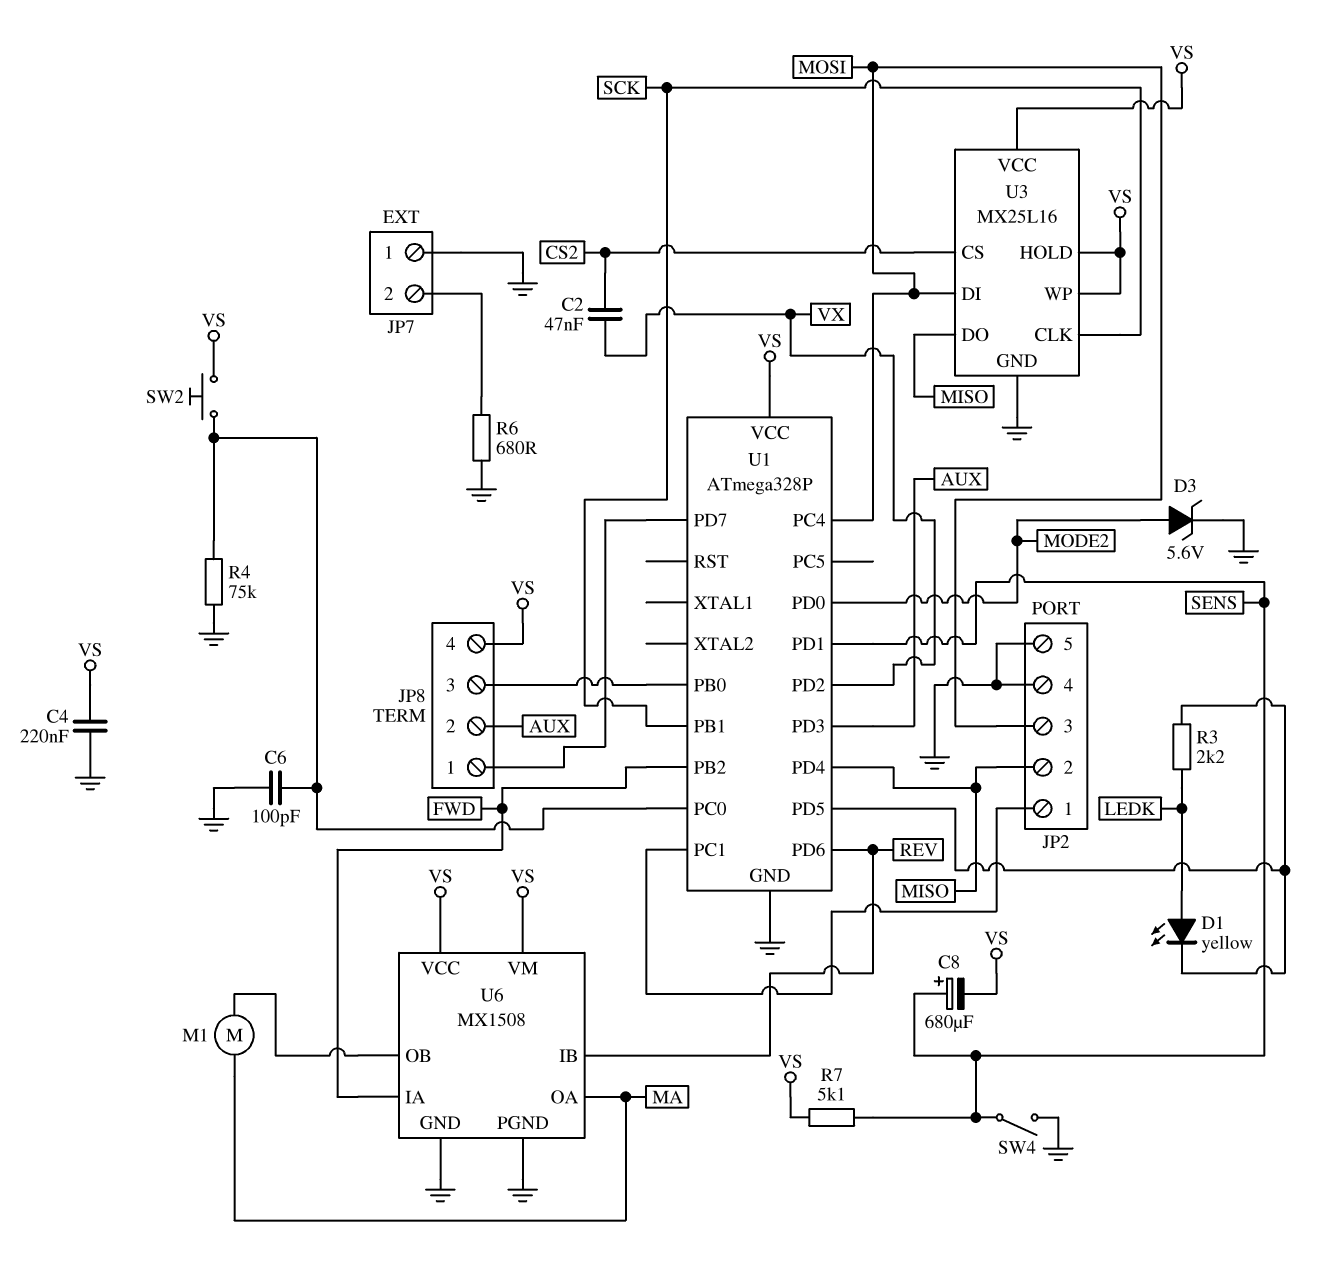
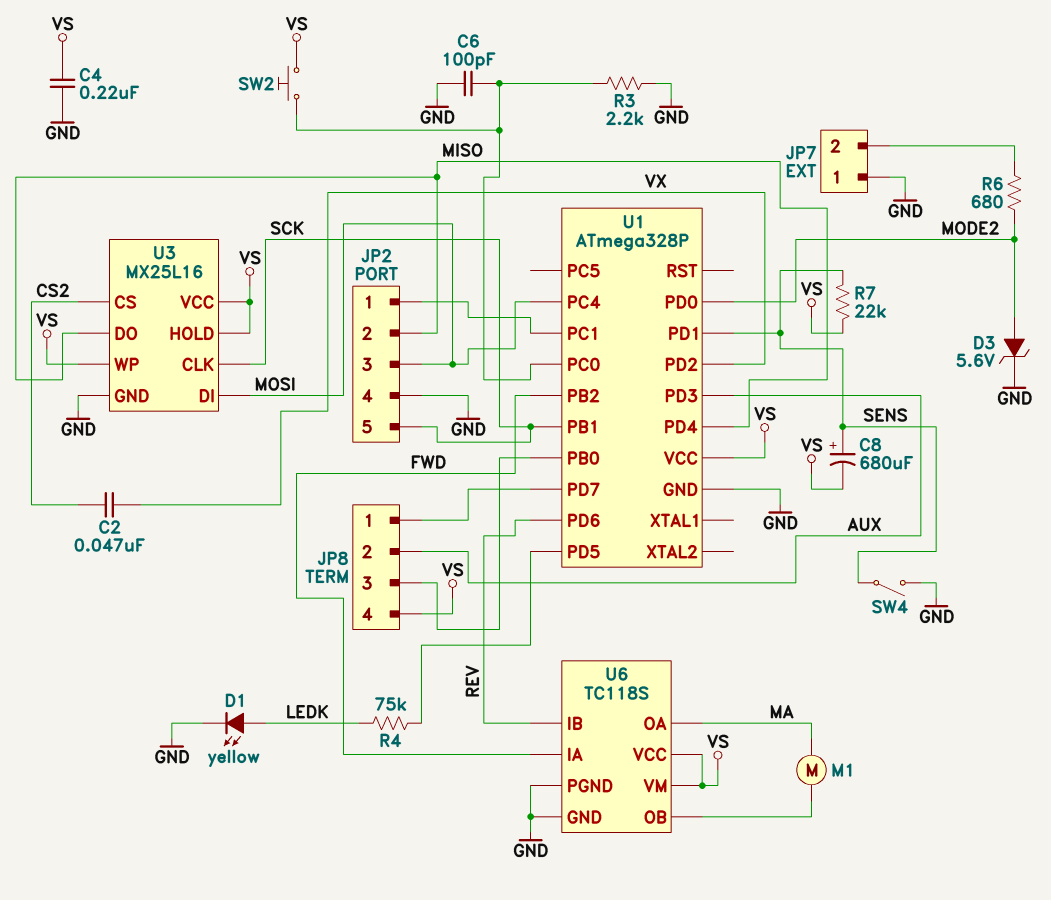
D1: LED yellow (A LEDK, K U1/PD5) -> LED yellow (A LEDK, K GND)
JP2 pin 5: GND -> SCK
R3: 2.2k (LEDK, U1/PD5) -> 2.2k (GND, U1/PC0)
R4: 75k (GND, U1/PC0) -> 75k (LEDK, U1/PD5)
R6: 680 (GND, JP7/2) -> 680 (JP7/2, MODE2)
R7: 5.1k (SENS, VS) -> 22k (SENS, VS)
U6: MX1508 -> TC118S

